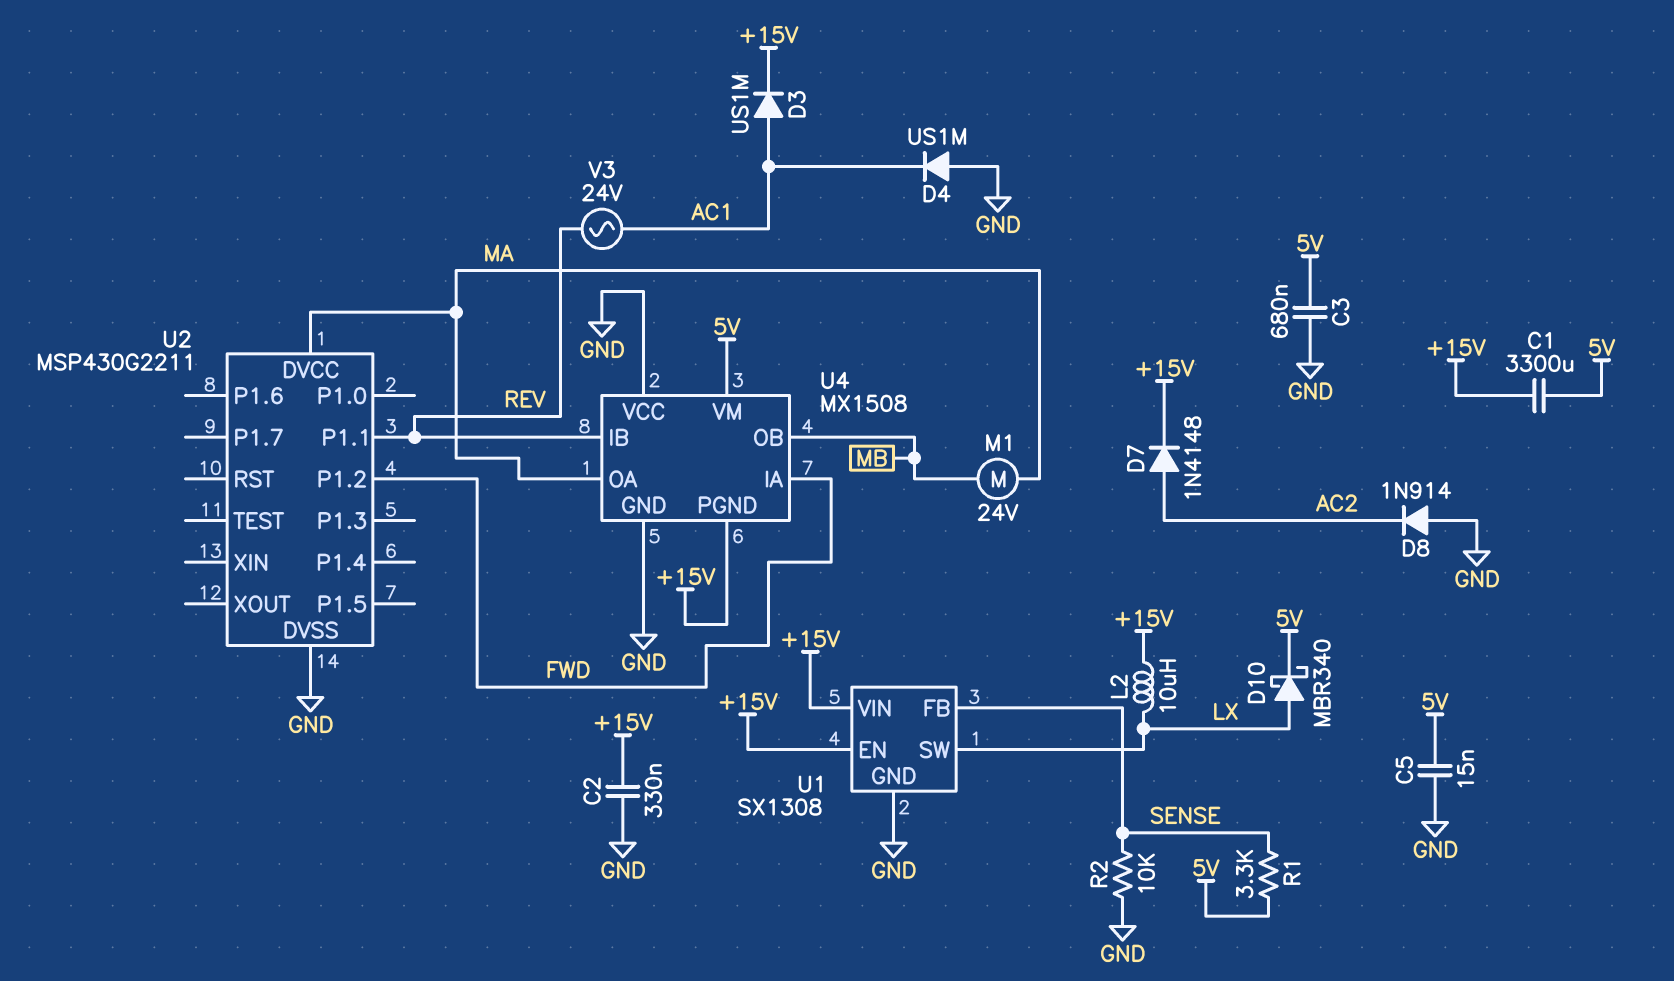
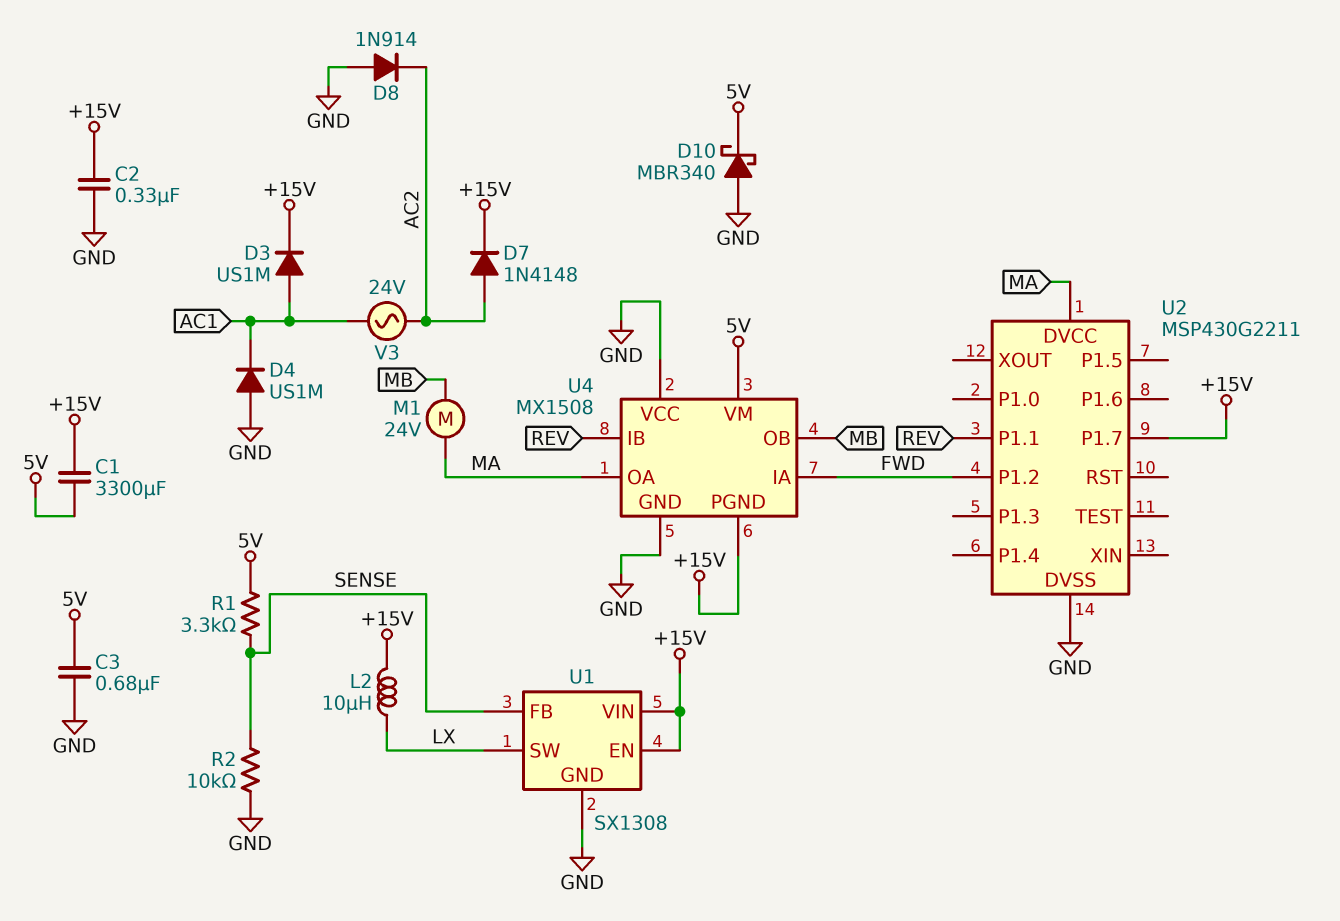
C5: 15nF (5V, GND) -> none
D10: schottky MBR340 (A LX, K 5V) -> schottky MBR340 (A GND, K 5V)
U2 pin P1.7: none -> +15V
V3: AC 24V (AC1, REV) -> AC 24V (AC1, AC2)

